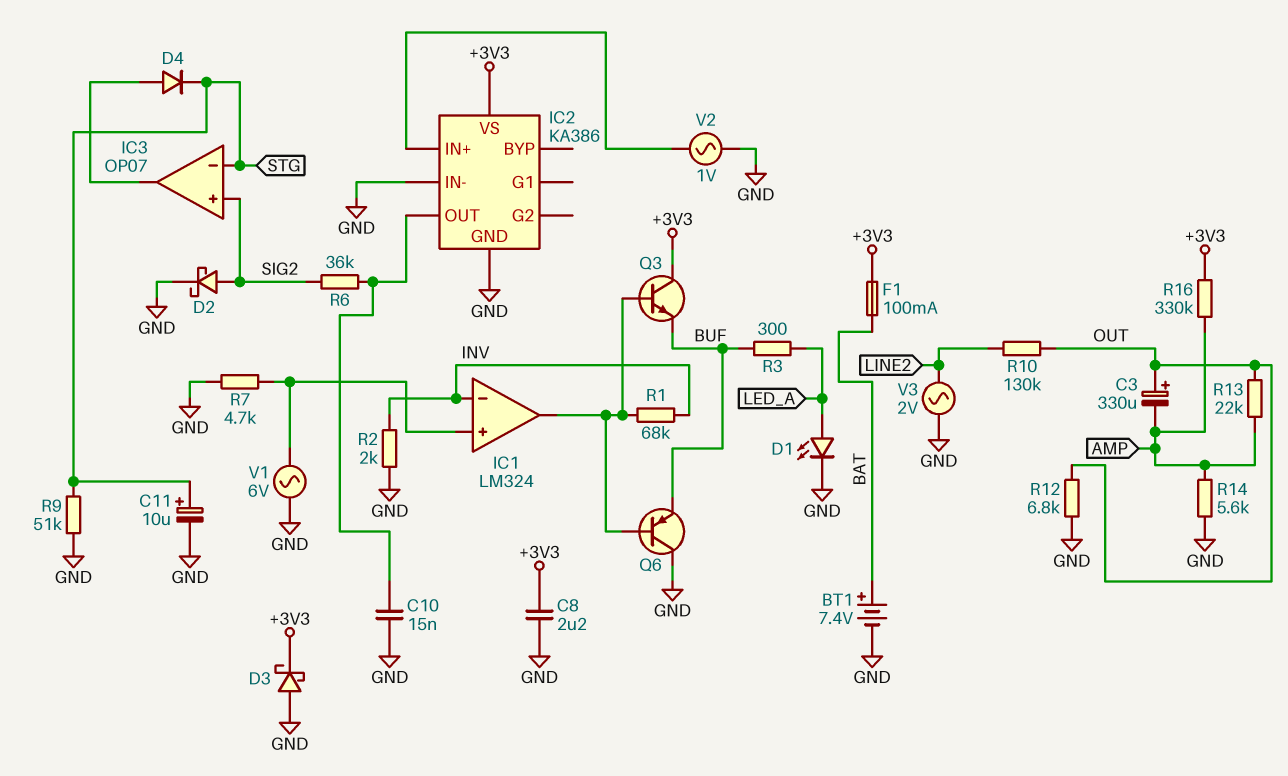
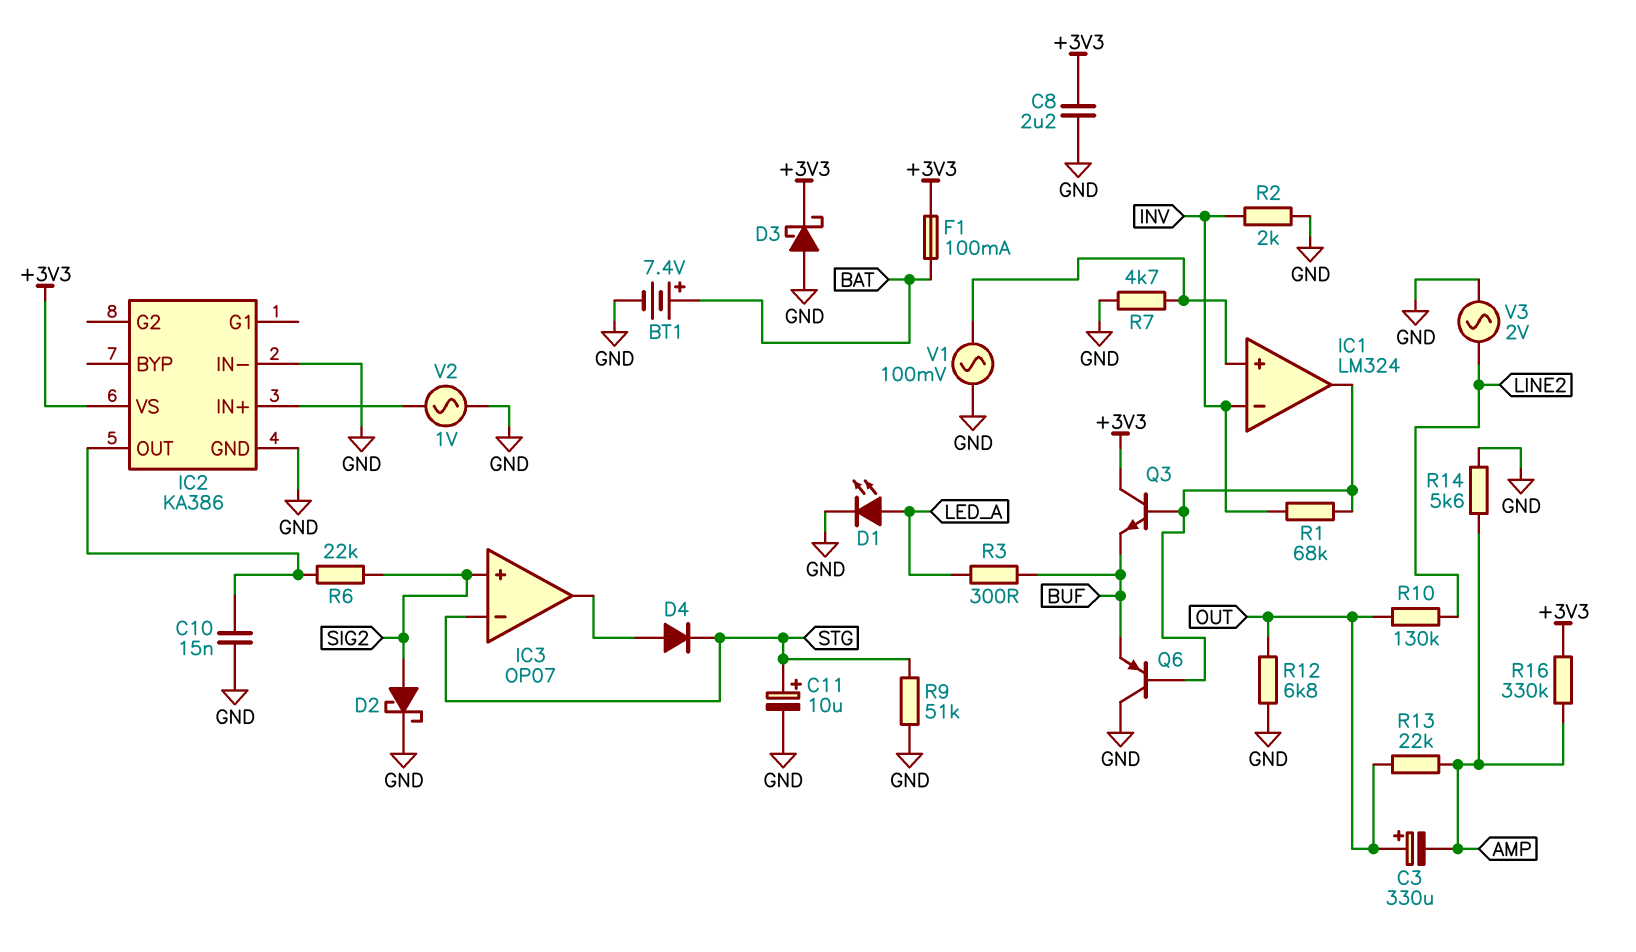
R6: 36k (IC2/OUT, SIG2) -> 22k (IC2/OUT, SIG2)
V1: AC 6V (GND, IC1/in+) -> AC 100mV (GND, IC1/in+)

